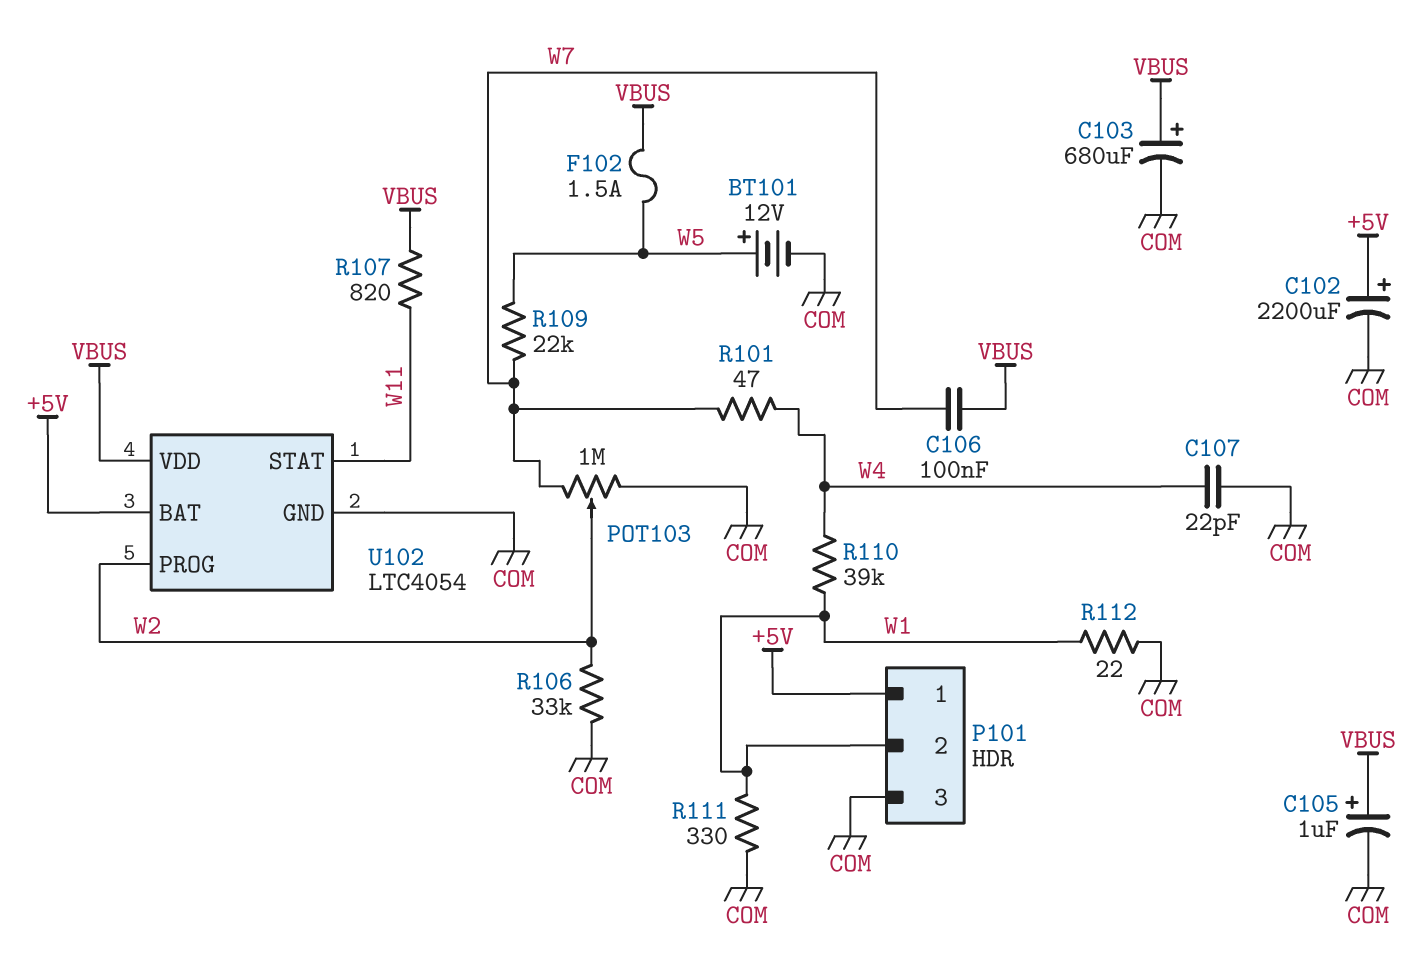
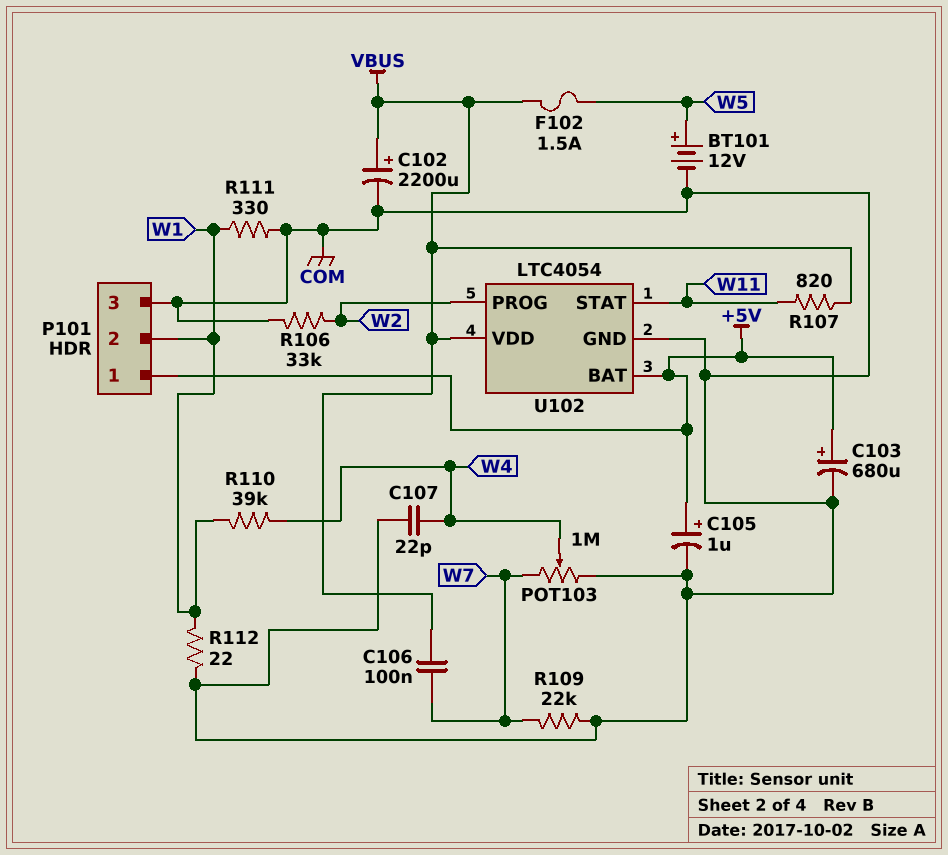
C102: 2200uF (plus +5V, minus COM) -> 2200uF (plus VBUS, minus COM)
C103: 680uF (plus VBUS, minus COM) -> 680uF (plus +5V, minus COM)
C105: 1uF (plus VBUS, minus COM) -> 1uF (plus +5V, minus COM)
POT103: 1M (COM, W7, wiper W2) -> 1M (COM, W7, wiper W4)
R101: 47 (W4, W7) -> none
R109: 22k (W5, W7) -> 22k (COM, W7)

